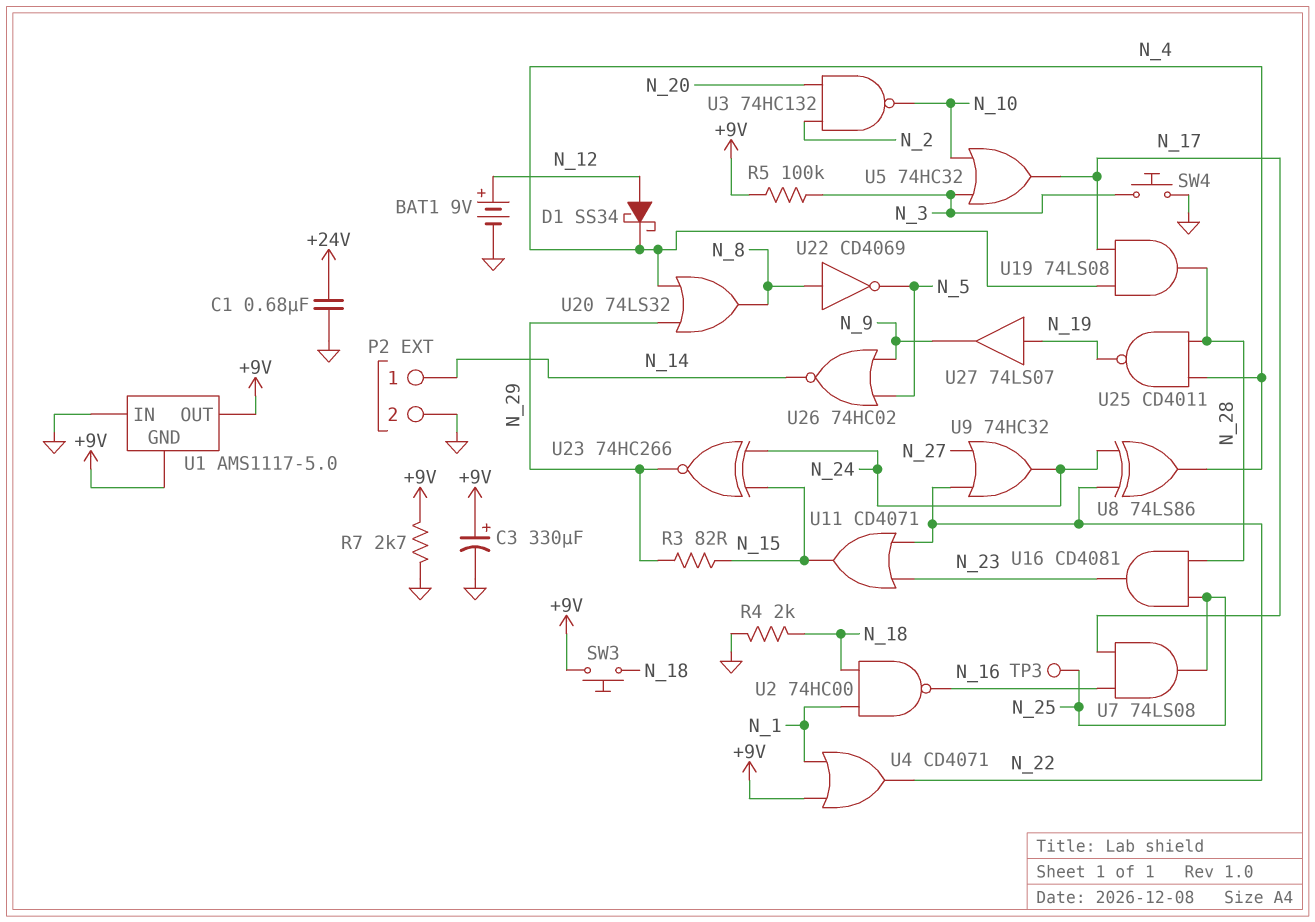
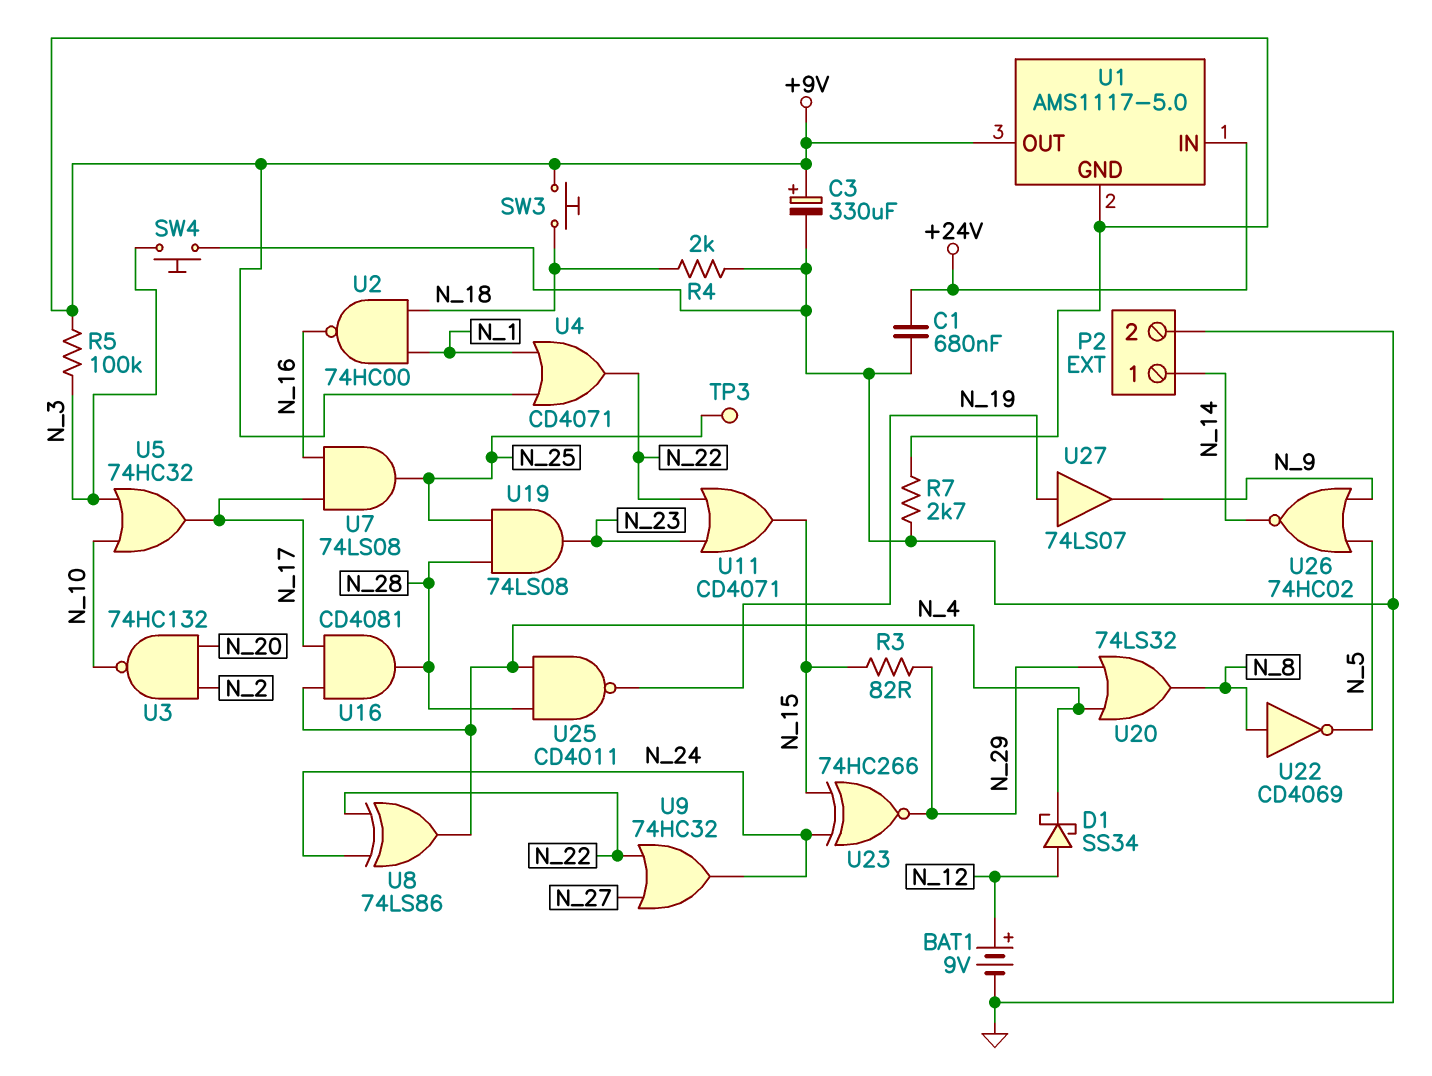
U1 pin IN: GND -> +24V
U16: AND CD4081 (in N_25, in N_28, out N_23) -> AND CD4081 (in N_4, in N_17, out N_28)
U19: AND 74LS08 (in N_4, in N_17, out N_28) -> AND 74LS08 (in N_25, in N_28, out N_23)

